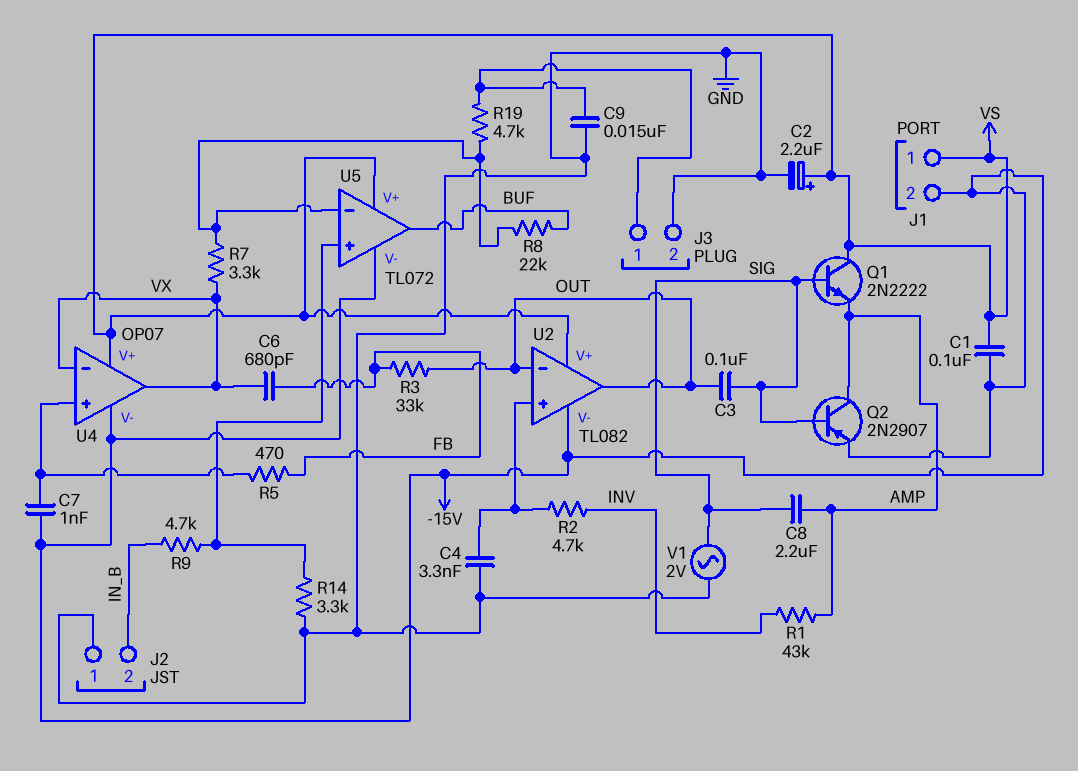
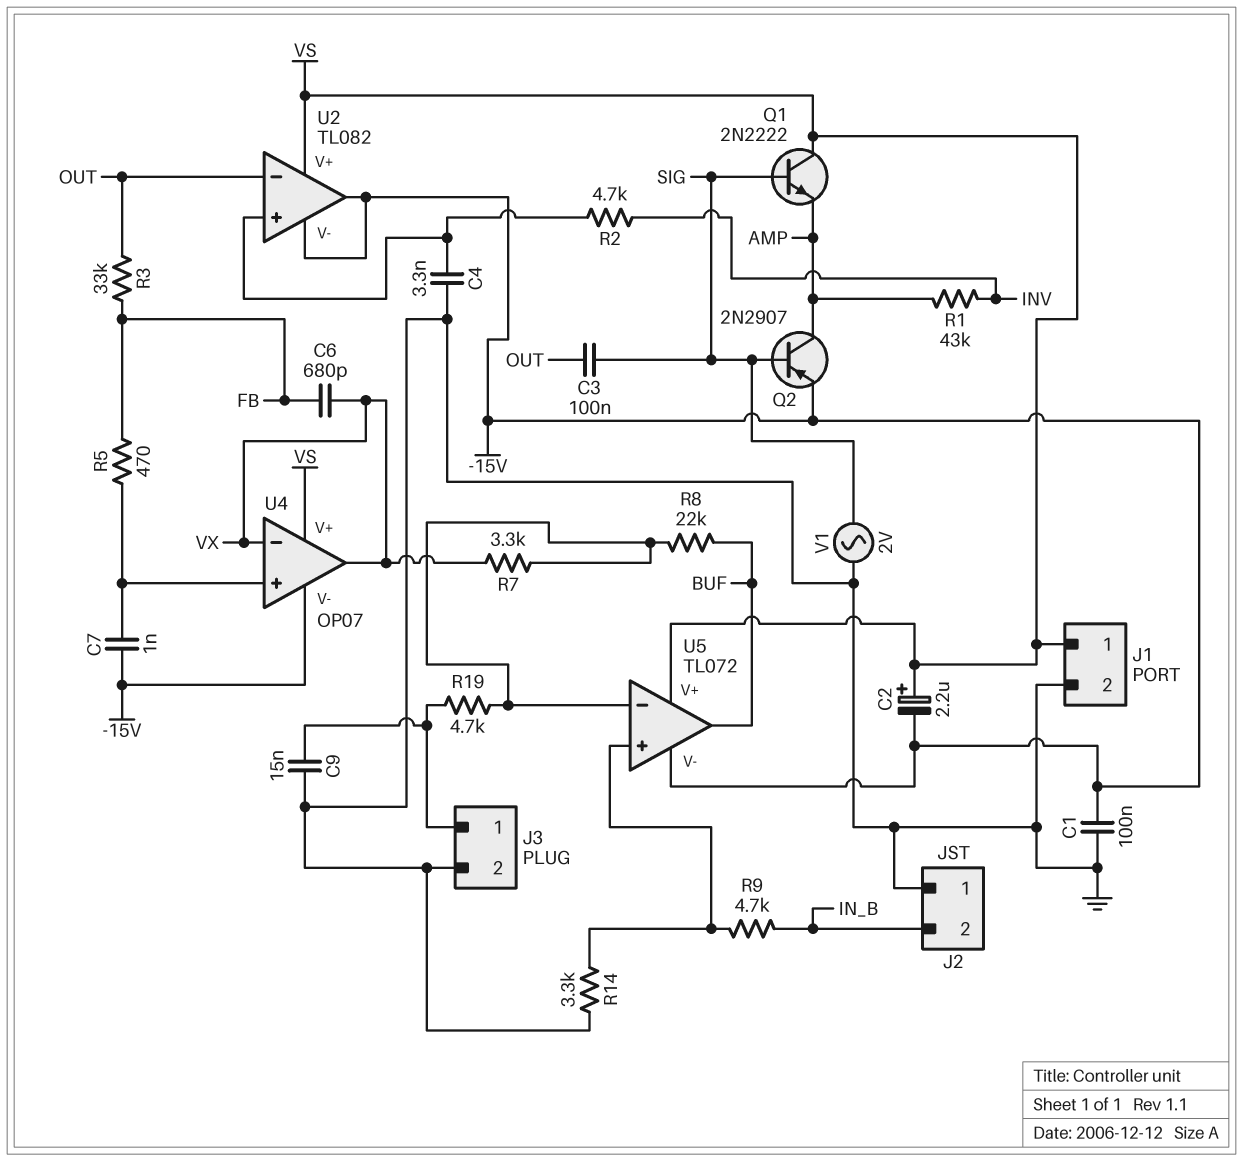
C1: 100nF (-15V, VS) -> 100nF (-15V, GND)
C2: 2.2uF (plus VS, minus GND) -> 2.2uF (plus VS, minus -15V)
C8: 2.2uF (AMP, SIG) -> none
J1 pin 2: -15V -> GND
U2 pin out: OUT -> -15V

